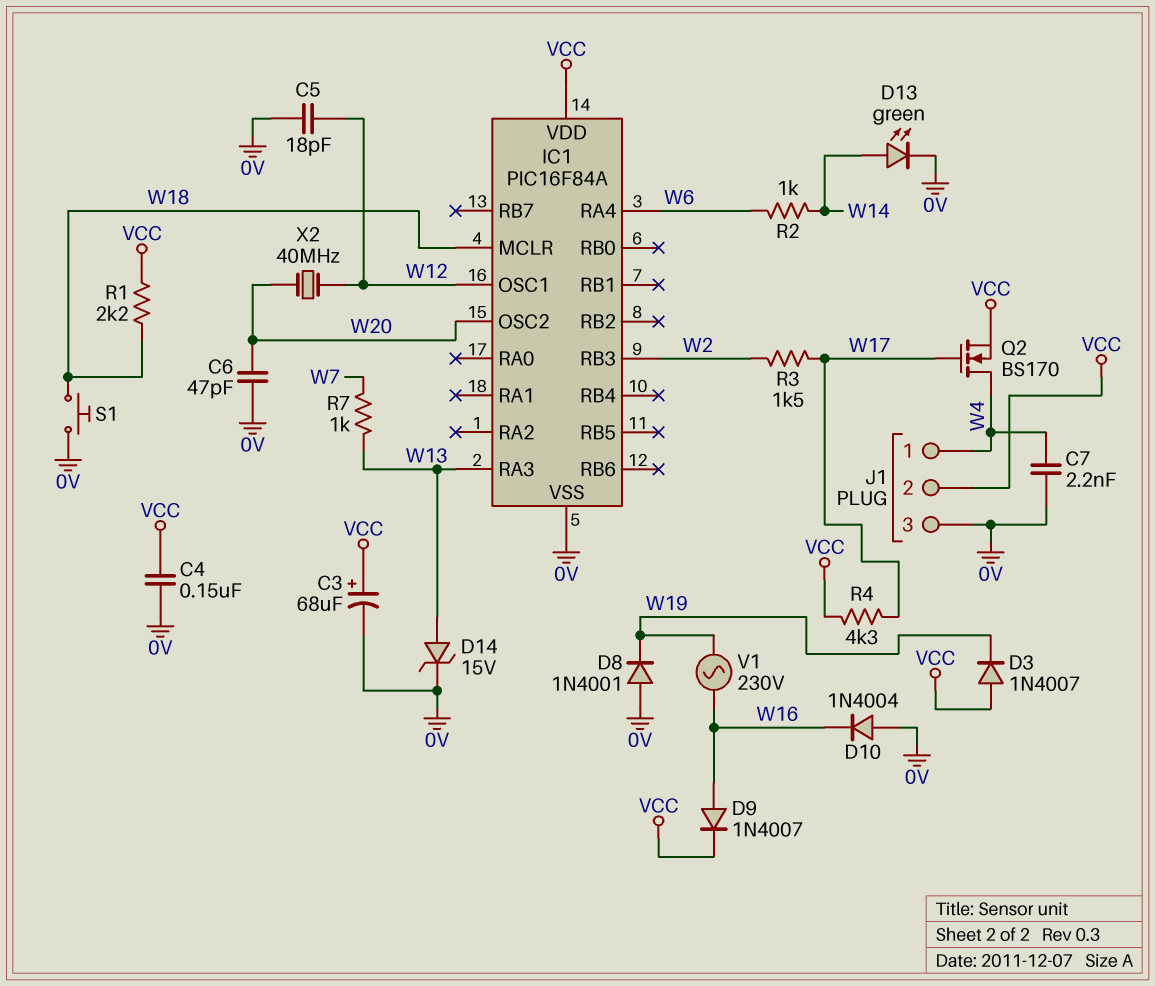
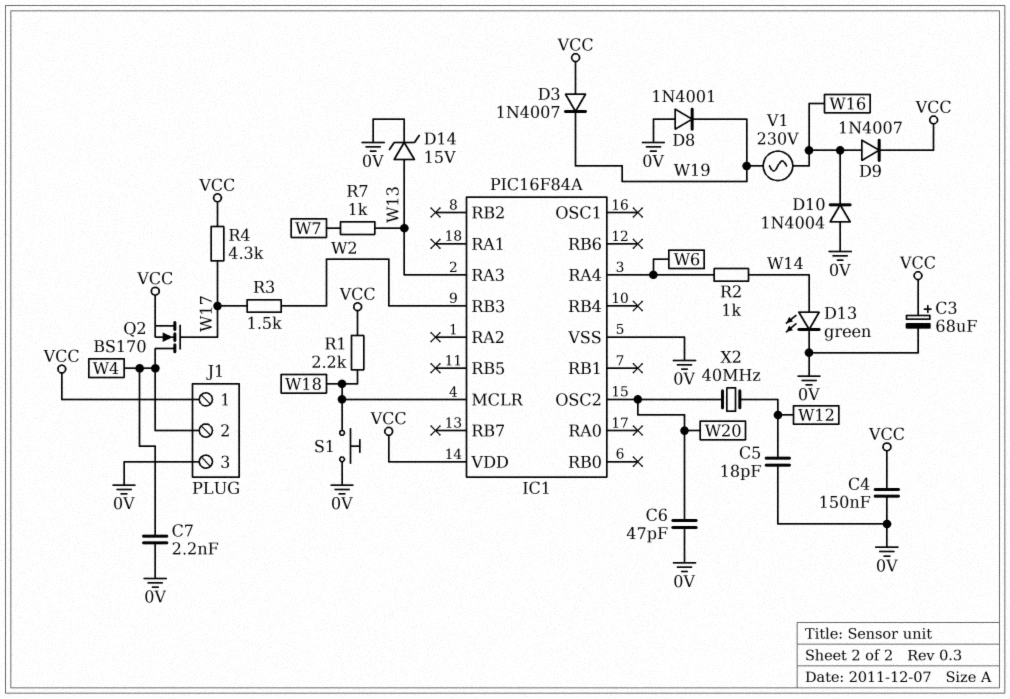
IC1 pin OSC1: W12 -> none
J1 pin 1: W4 -> VCC
J1 pin 2: VCC -> W4

